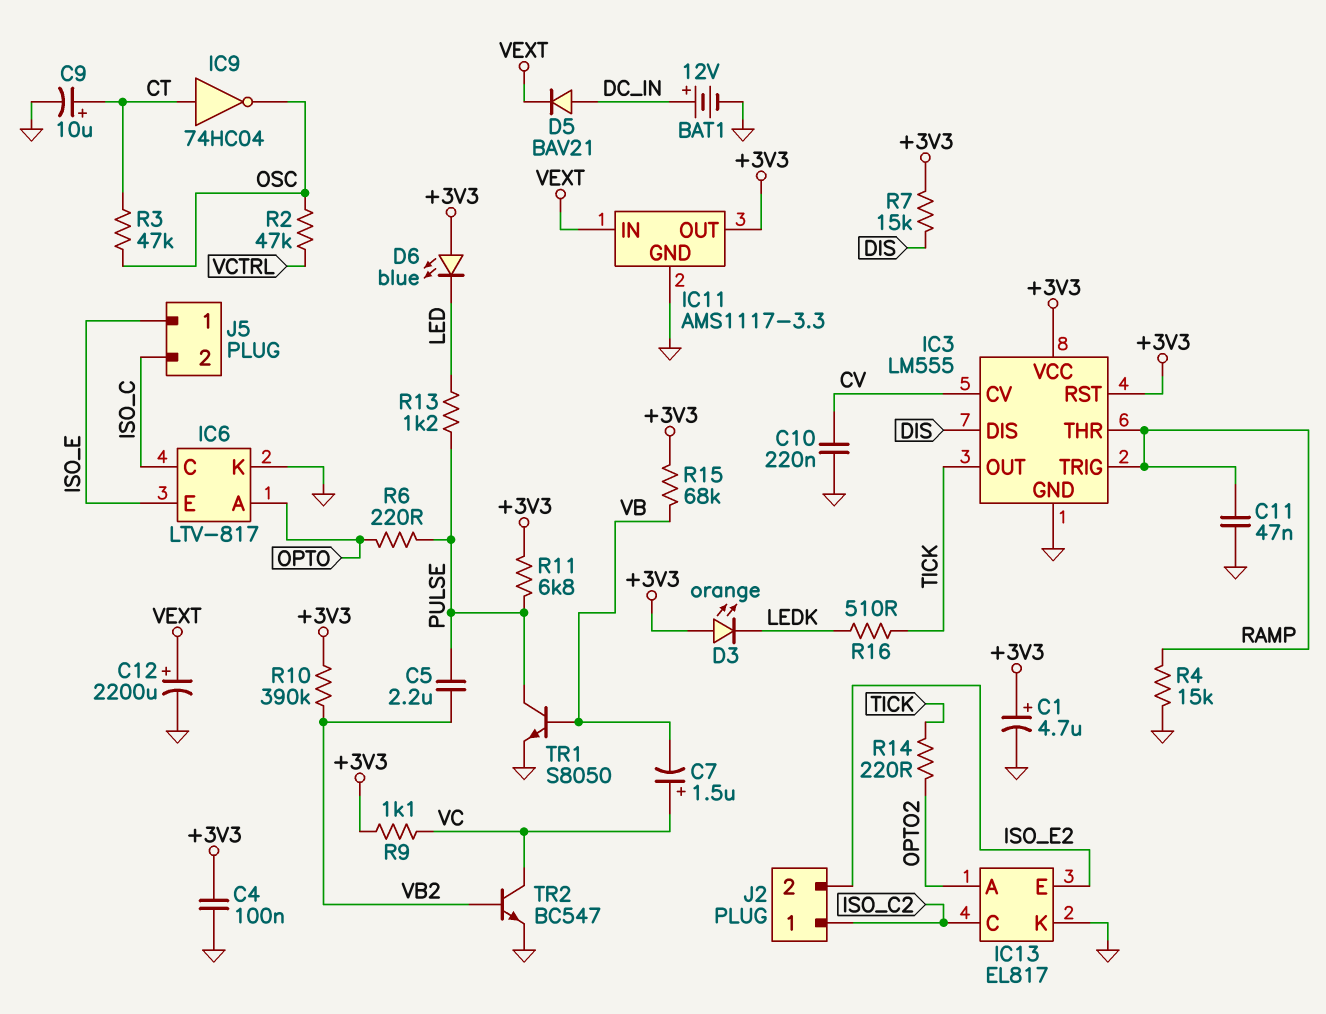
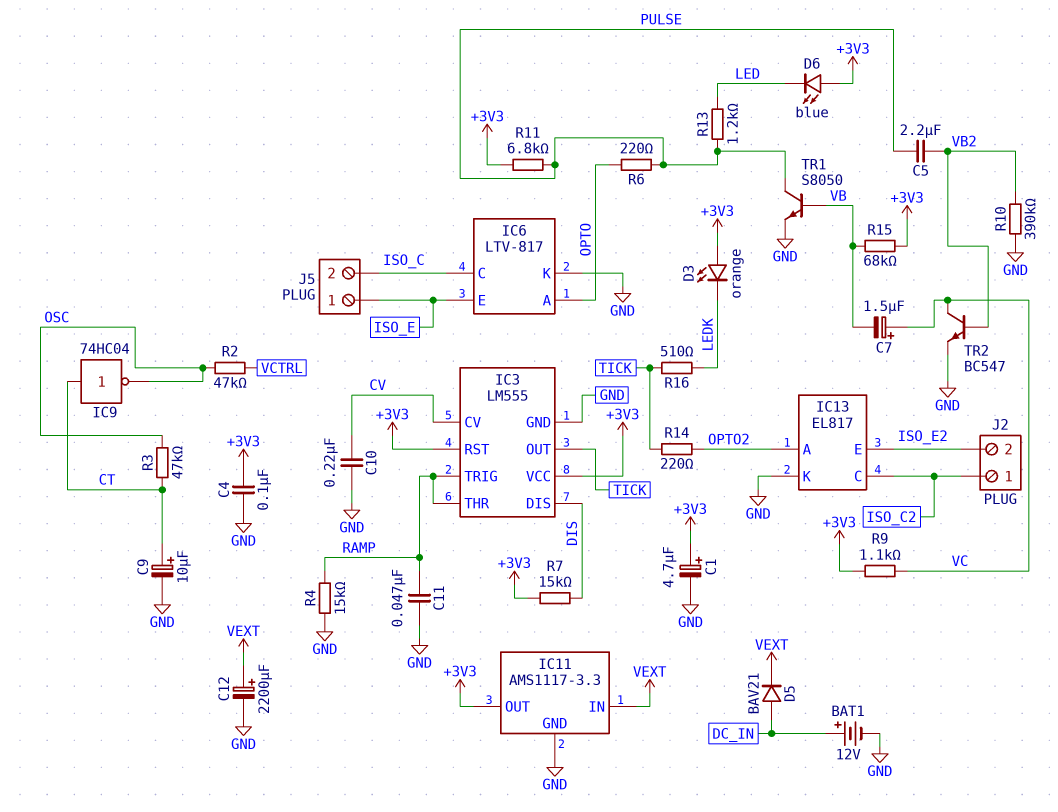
R10: 390k (+3V3, VB2) -> 390k (GND, VB2)

